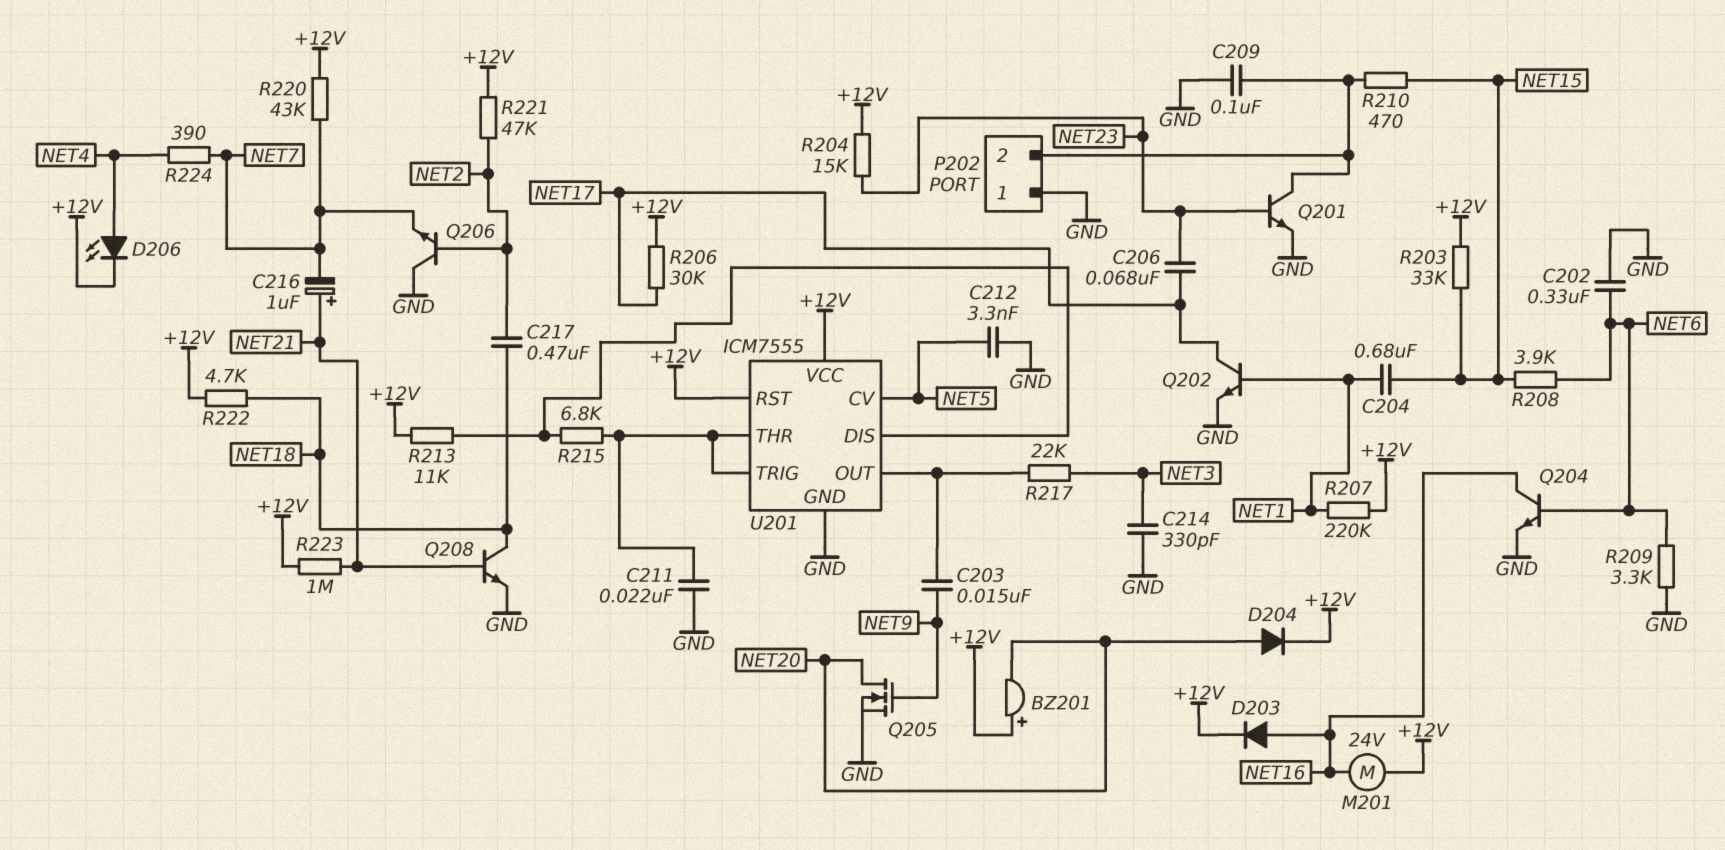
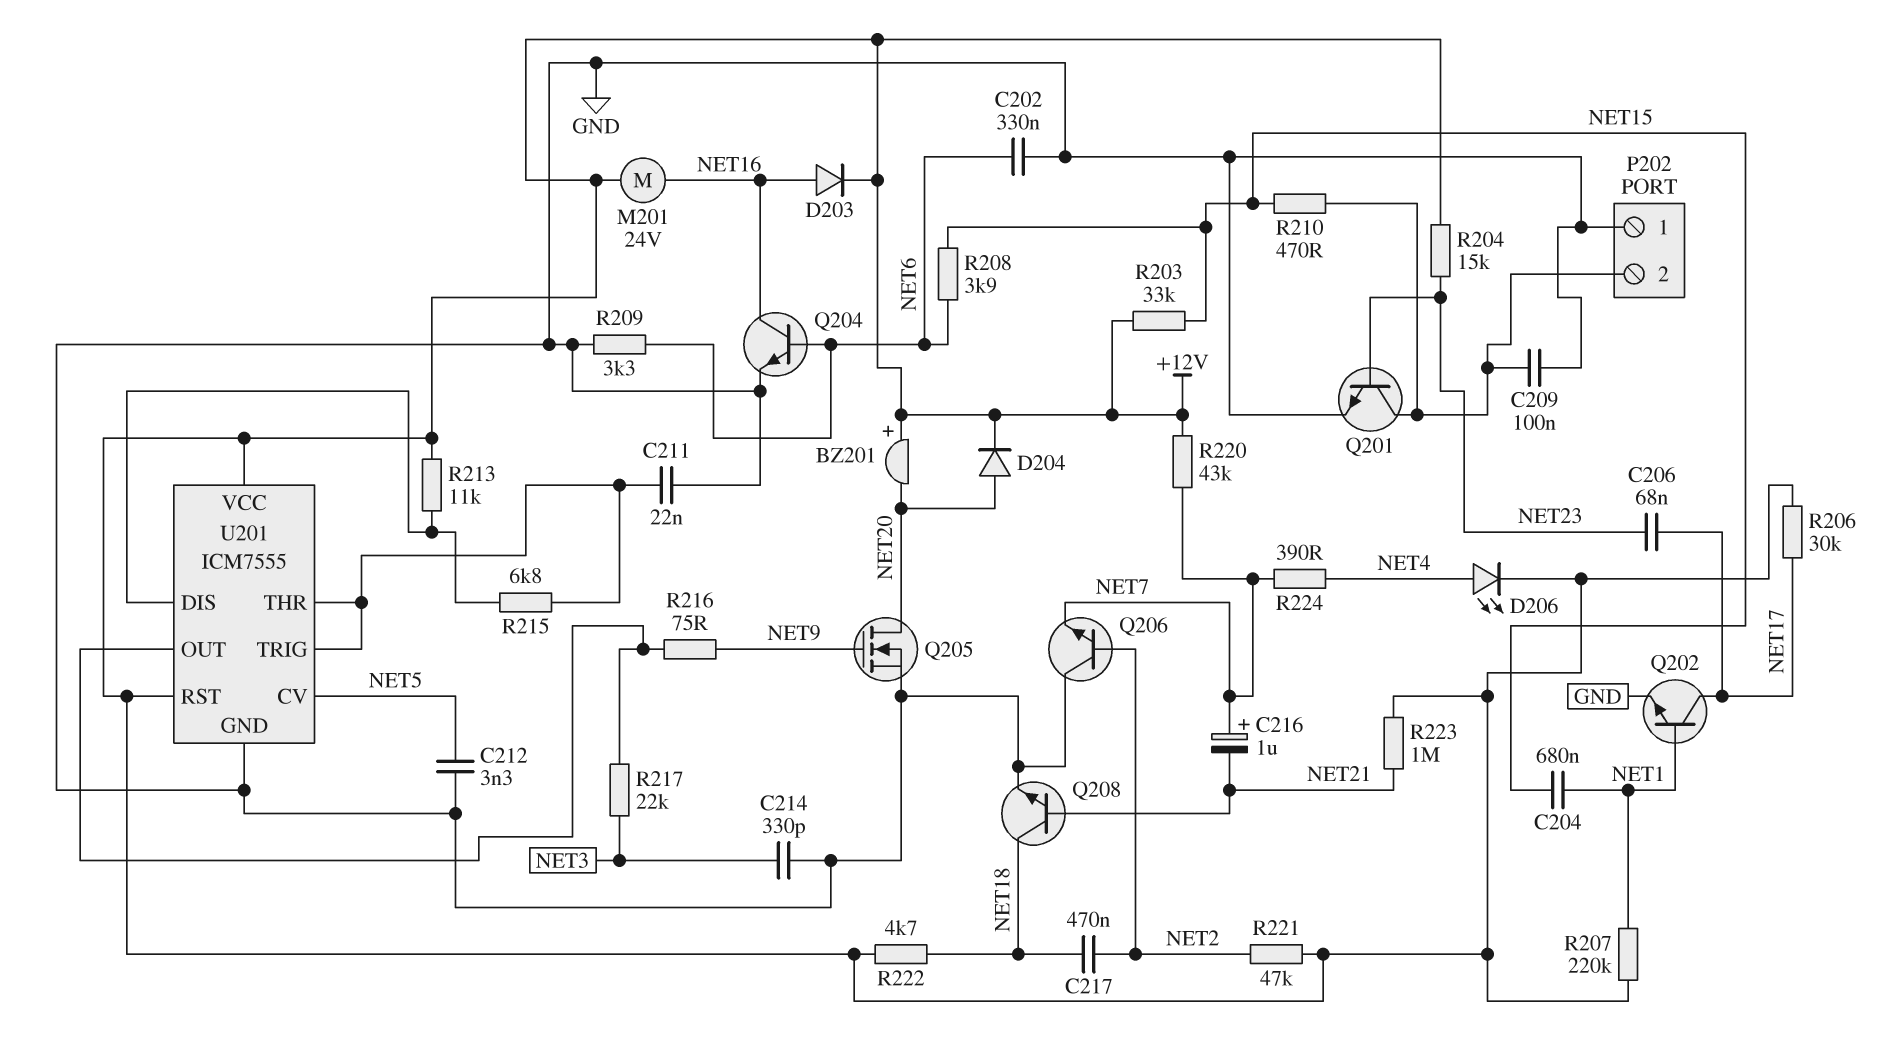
C203: 15nF (NET9, U201/OUT) -> none
C216: 1uF (plus NET21, minus NET7) -> 1uF (plus NET7, minus NET21)
R216: none -> 75 (NET9, U201/OUT)

